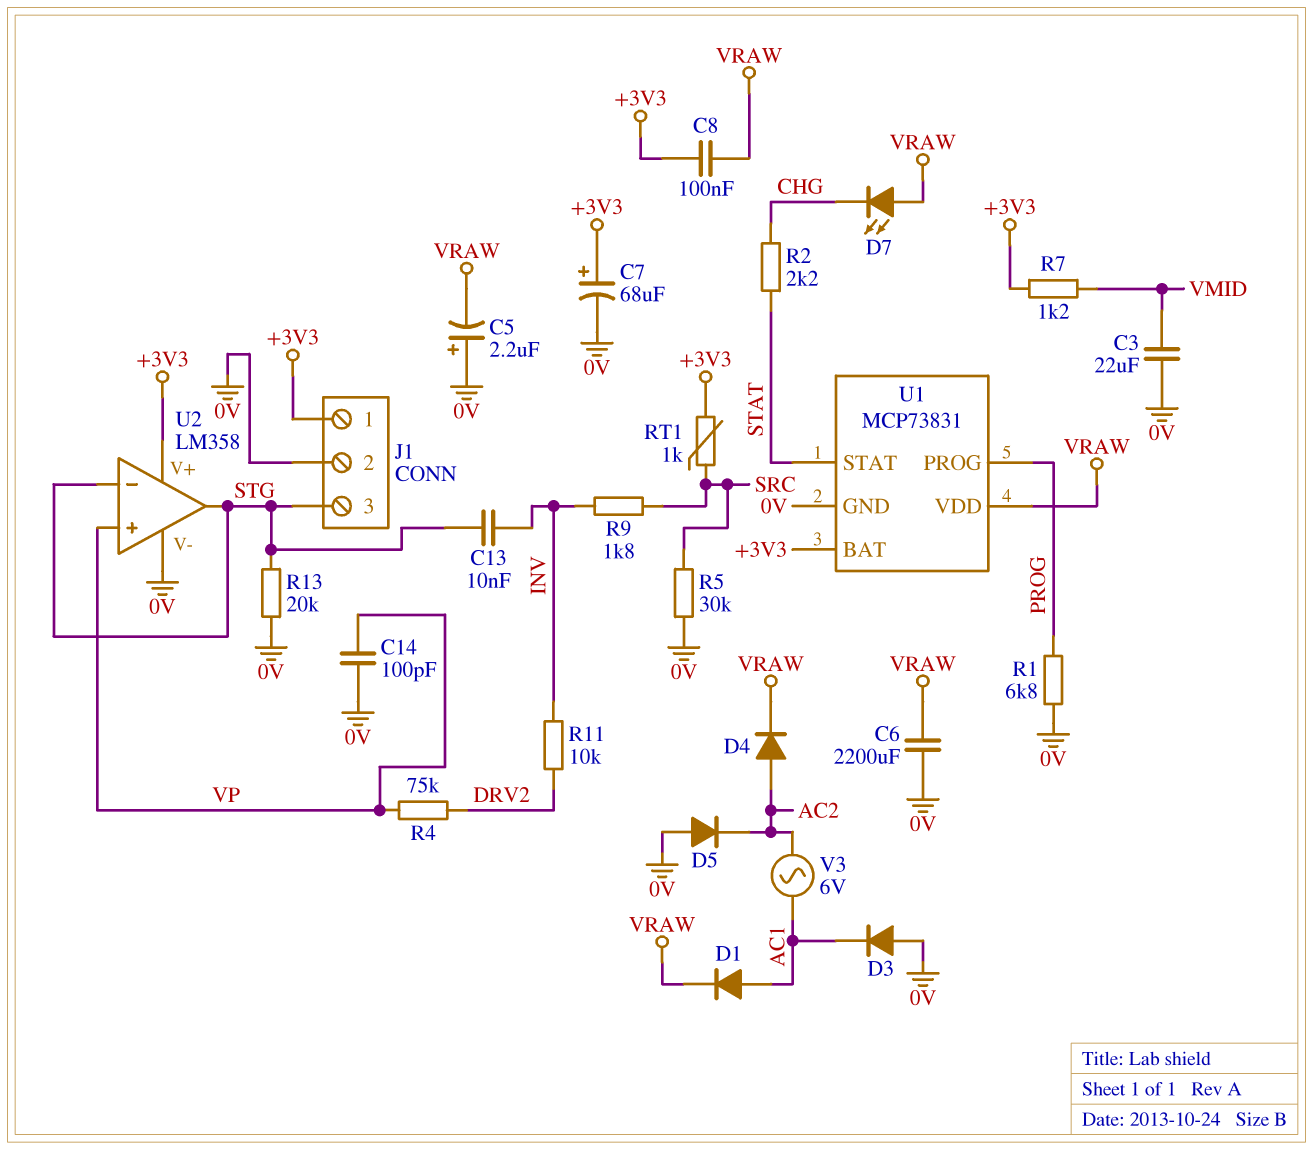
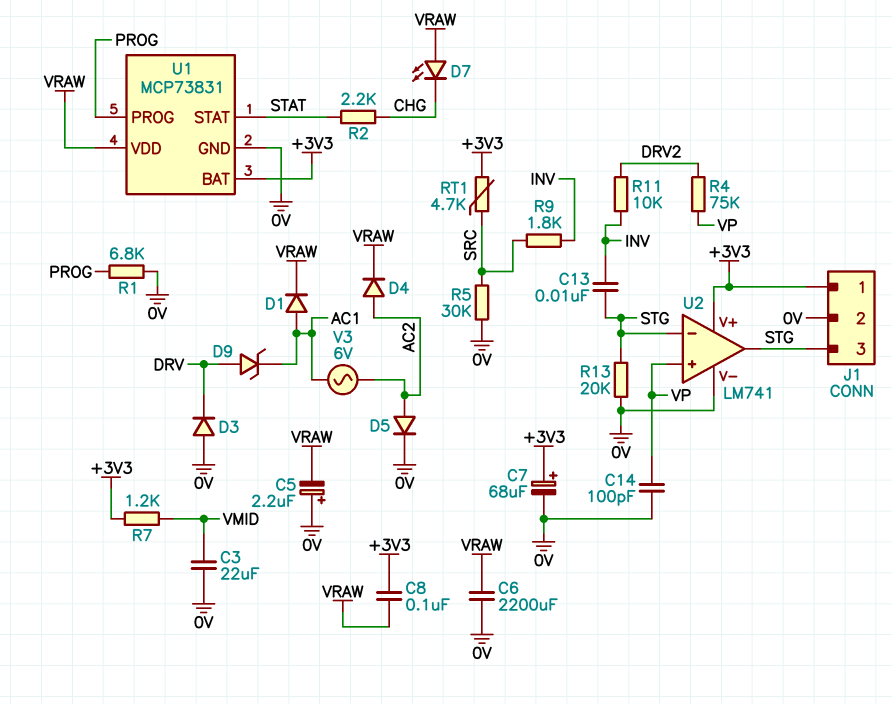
D3: diode (A 0V, K AC1) -> diode (A 0V, K DRV)
D5: diode (A 0V, K AC2) -> diode (A AC2, K 0V)
D9: none -> zener (A DRV, K AC1)
RT1: 1k (+3V3, SRC) -> 4.7k (+3V3, SRC)
U2: LM358 -> LM741

